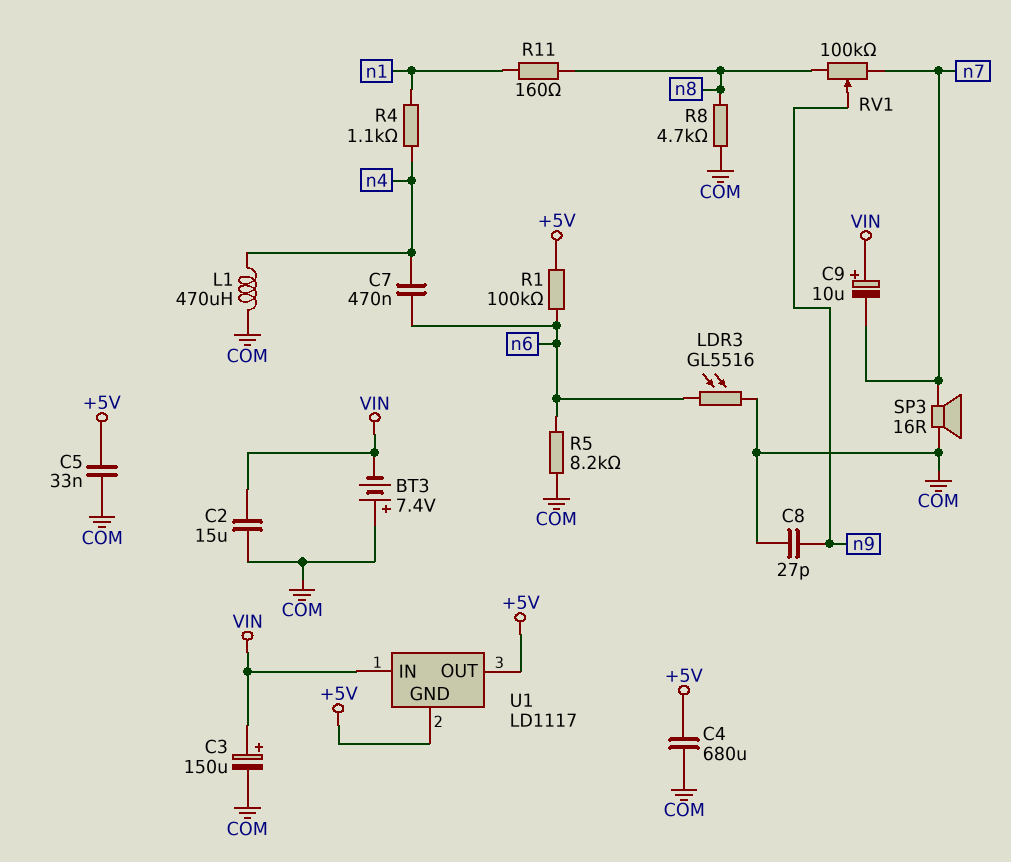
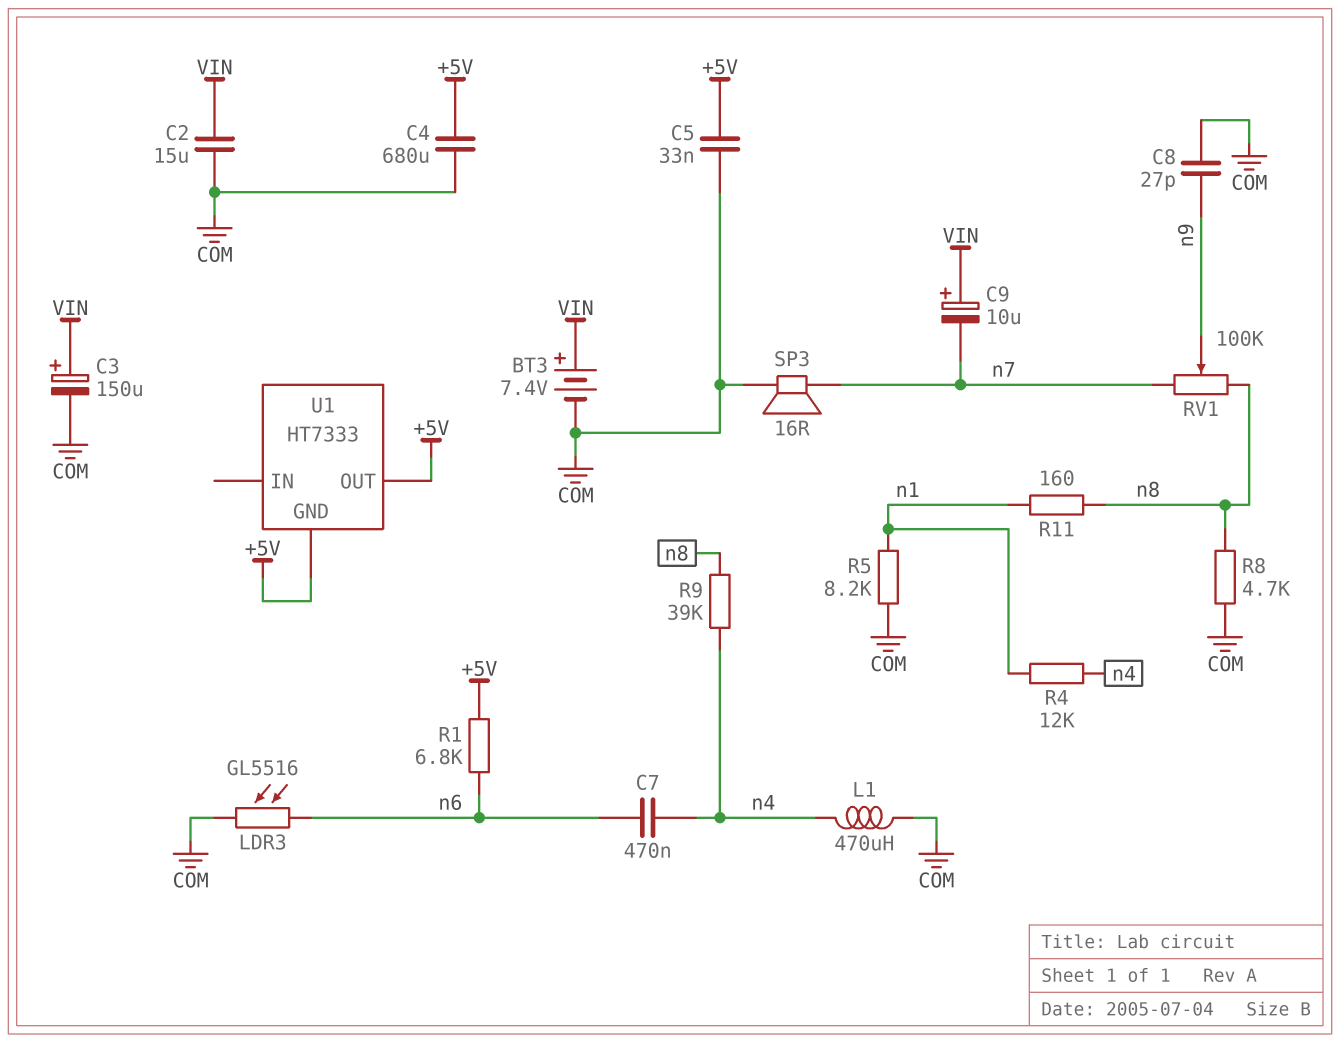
BT3: 7.4V (plus COM, minus VIN) -> 7.4V (plus VIN, minus COM)
R1: 100k (+5V, n6) -> 6.8k (+5V, n6)
R4: 1.1k (n1, n4) -> 12k (n1, n4)
R5: 8.2k (COM, n6) -> 8.2k (COM, n1)
R9: none -> 39k (n4, n8)
U1: LD1117 -> HT7333
U1 pin IN: VIN -> none

